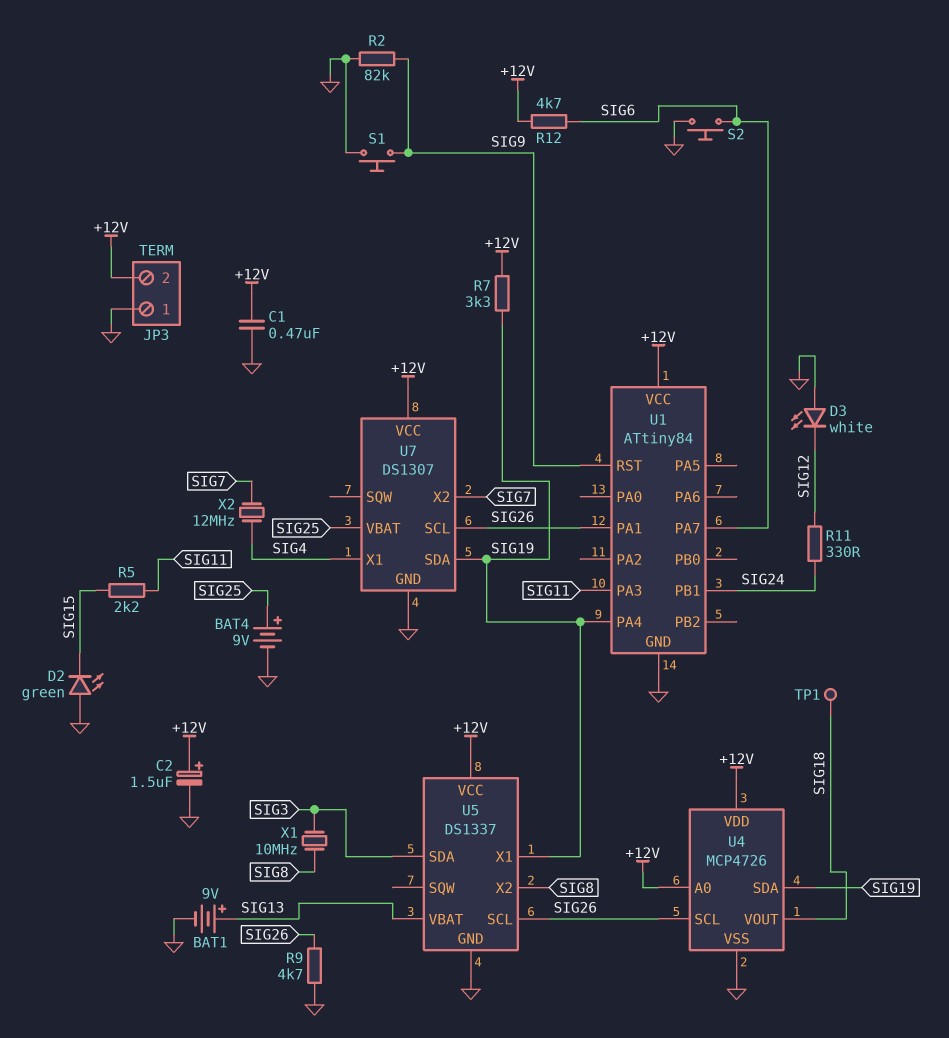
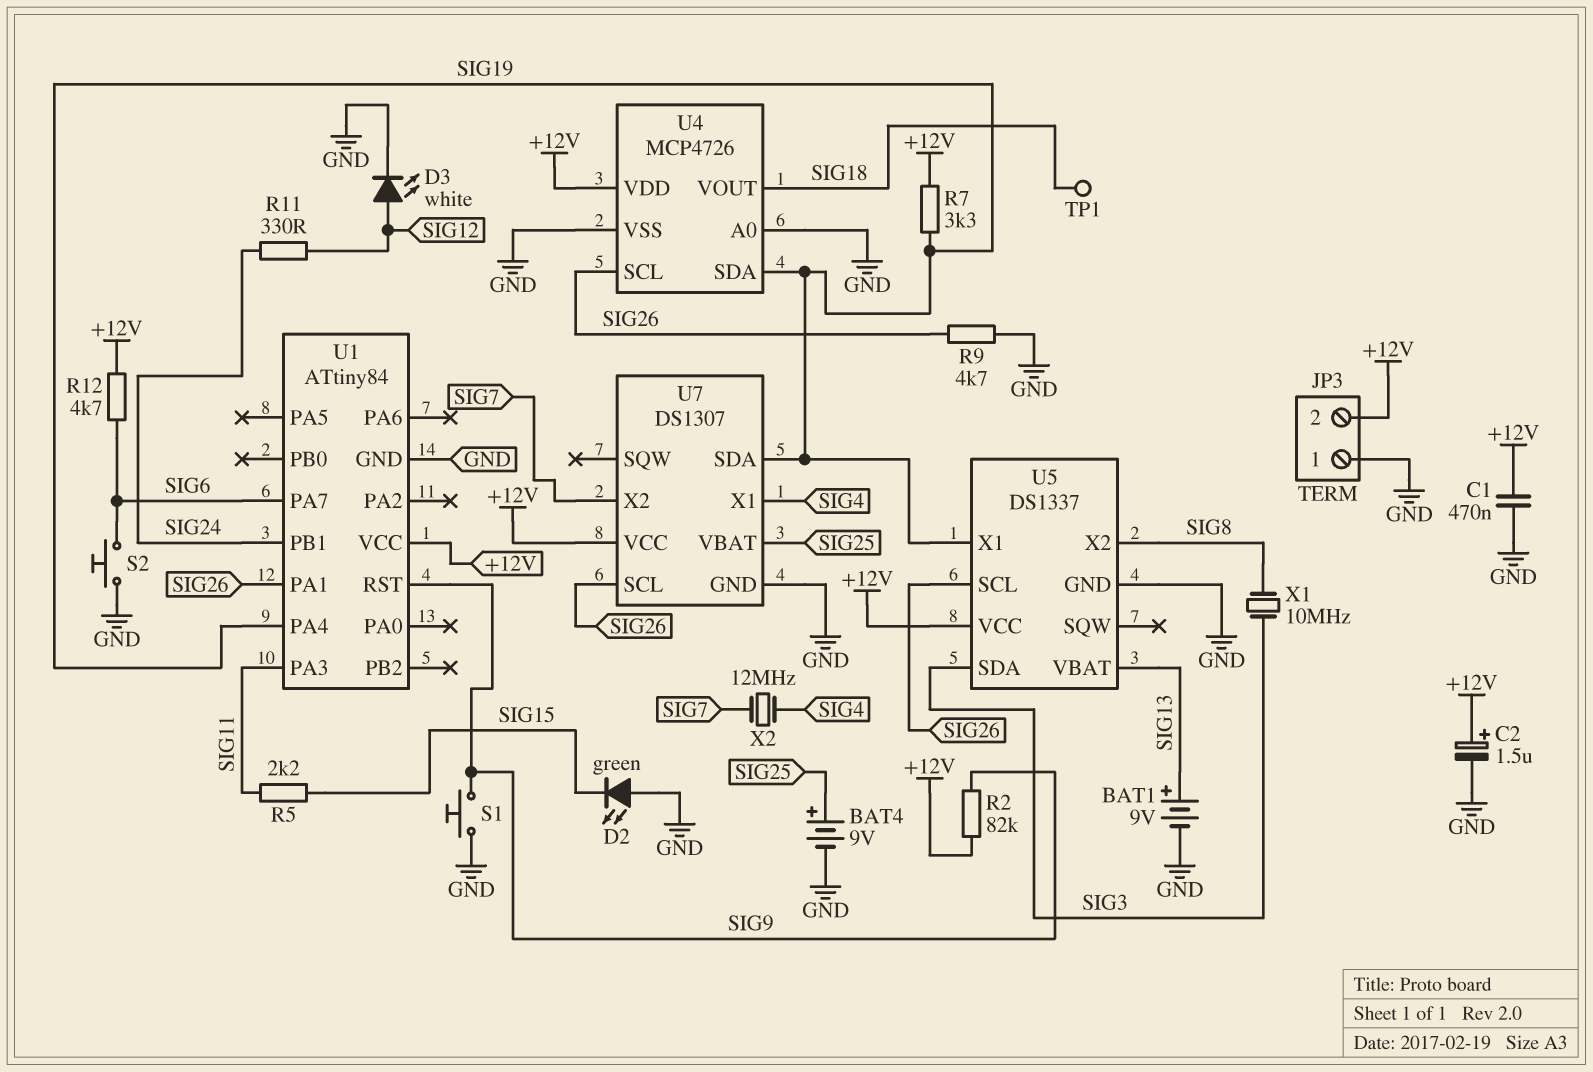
D3: LED white (A GND, K SIG12) -> LED white (A SIG12, K GND)
R2: 82k (GND, SIG9) -> 82k (+12V, SIG9)
U4 pin A0: +12V -> GND

